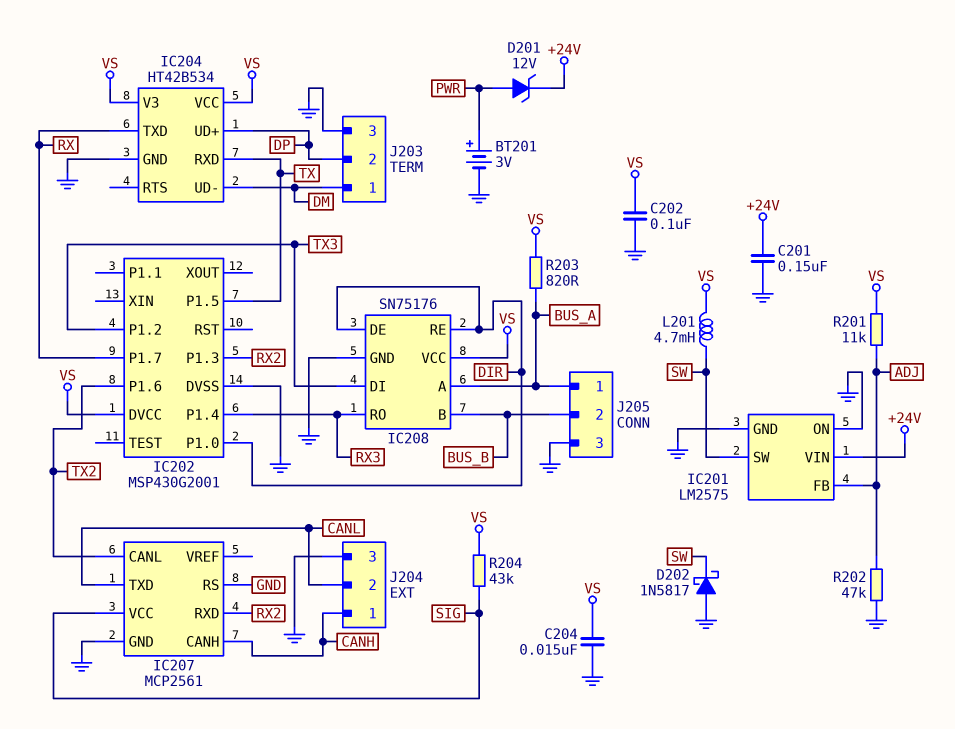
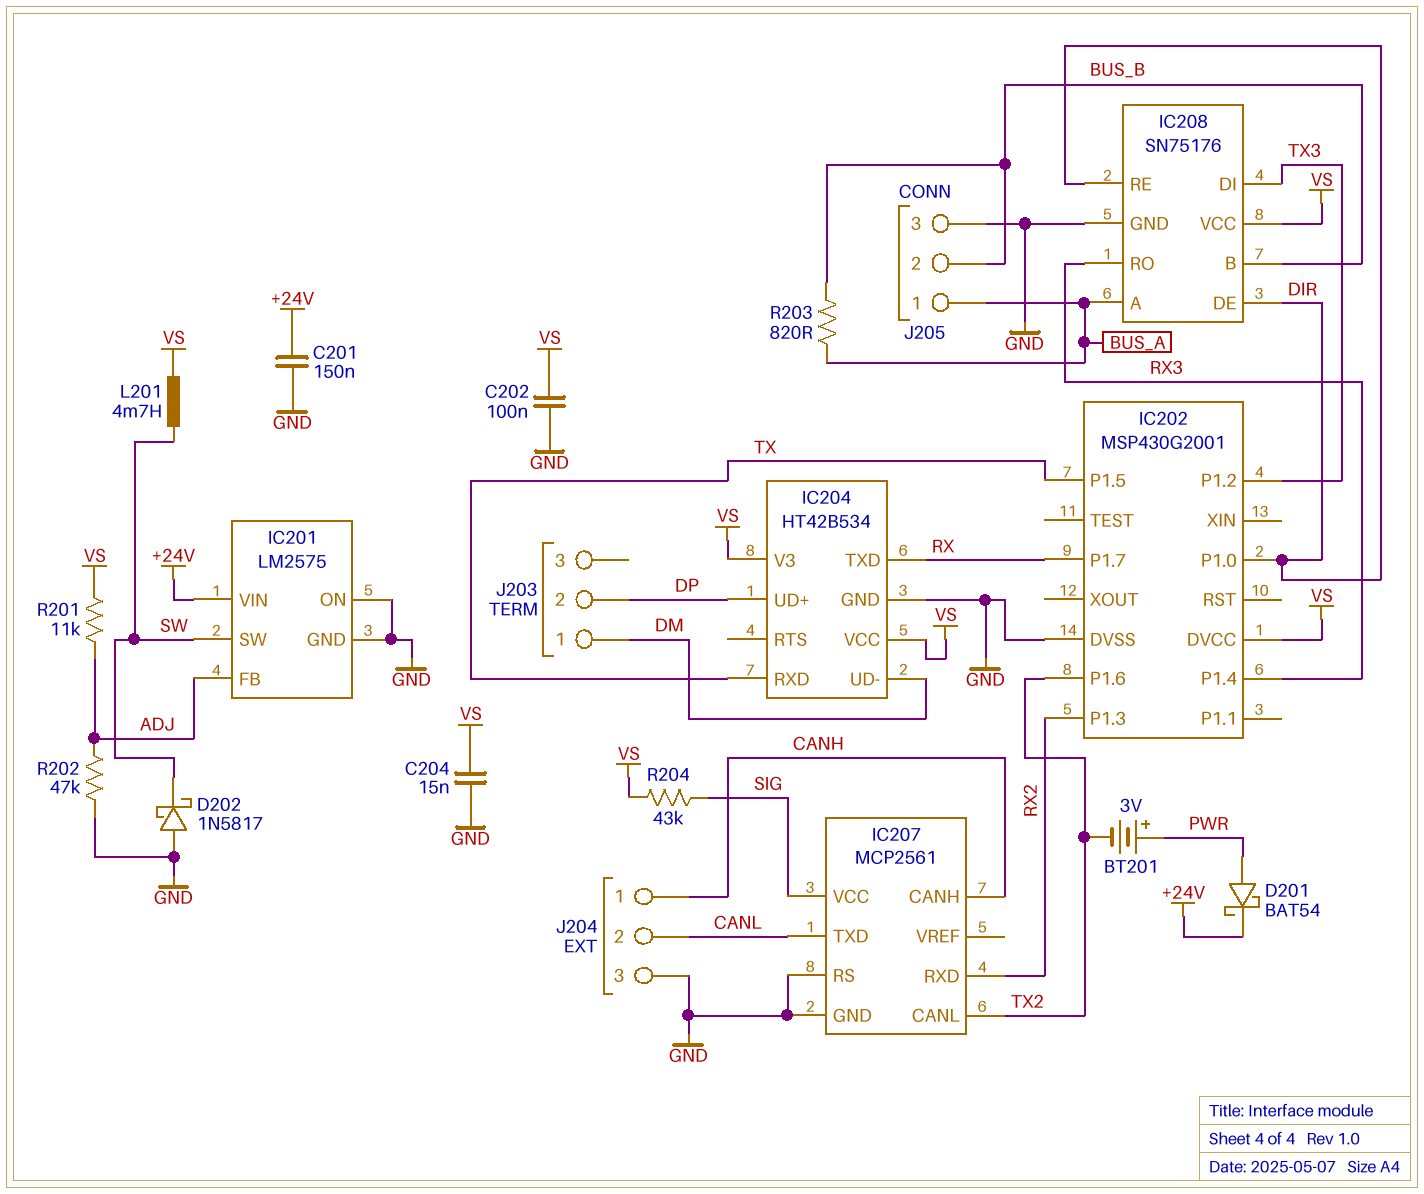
BT201: 3V (plus PWR, minus GND) -> 3V (plus PWR, minus TX2)
D201: zener 12V (A PWR, K +24V) -> schottky BAT54 (A PWR, K +24V)
J203 pin 3: GND -> none
R203: 820 (BUS_A, VS) -> 820 (BUS_A, BUS_B)

